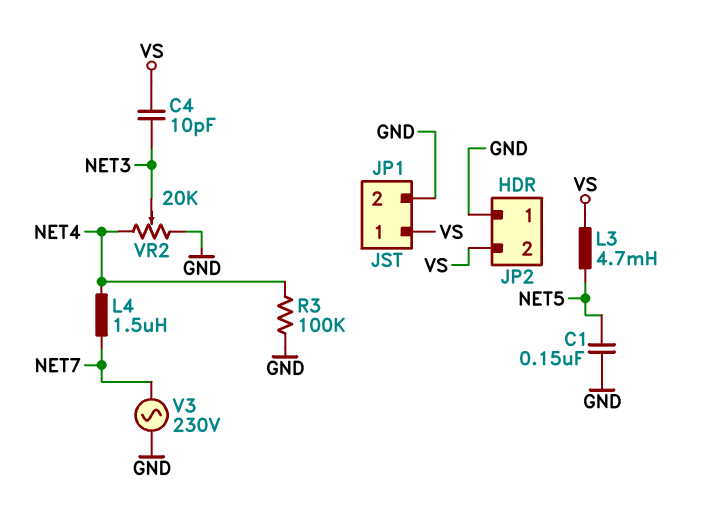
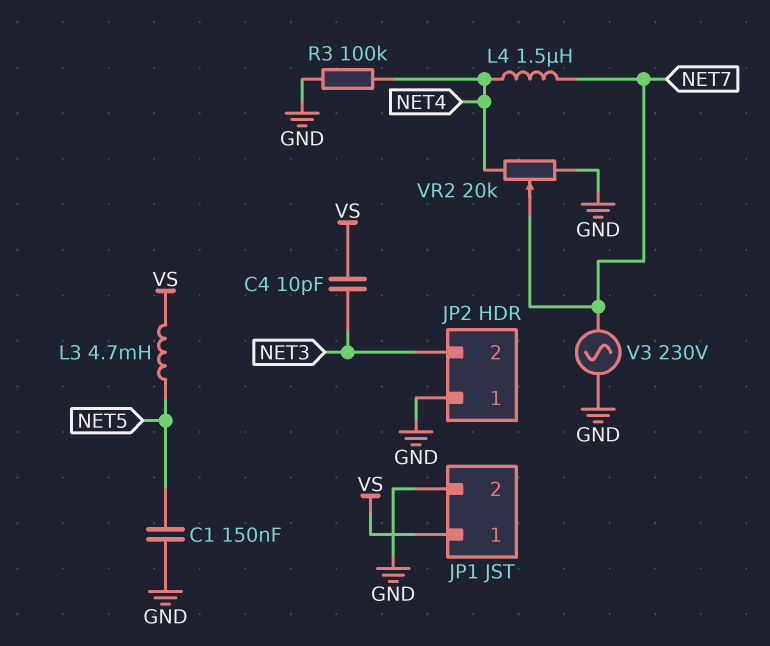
JP2 pin 2: VS -> NET3
VR2: 20k (GND, NET4, wiper NET3) -> 20k (GND, NET4, wiper NET7)

